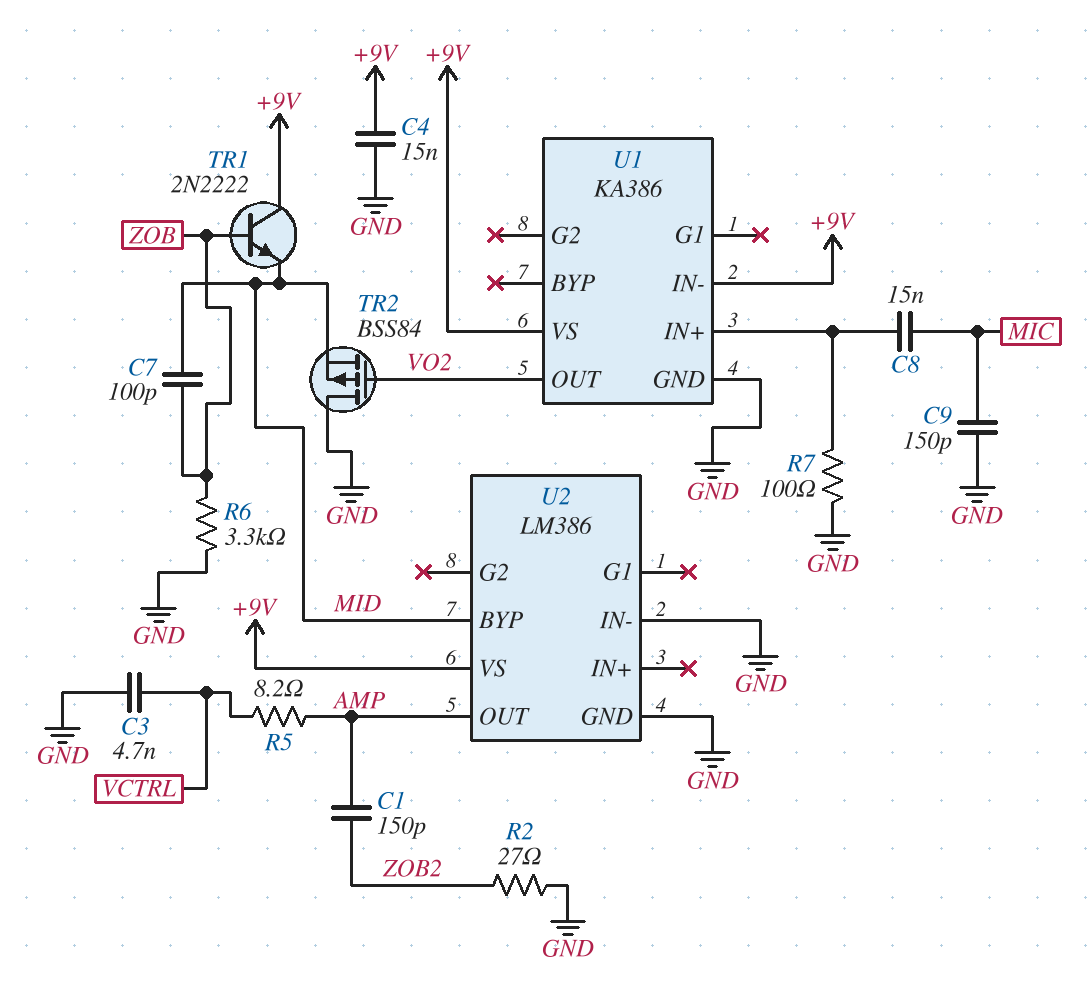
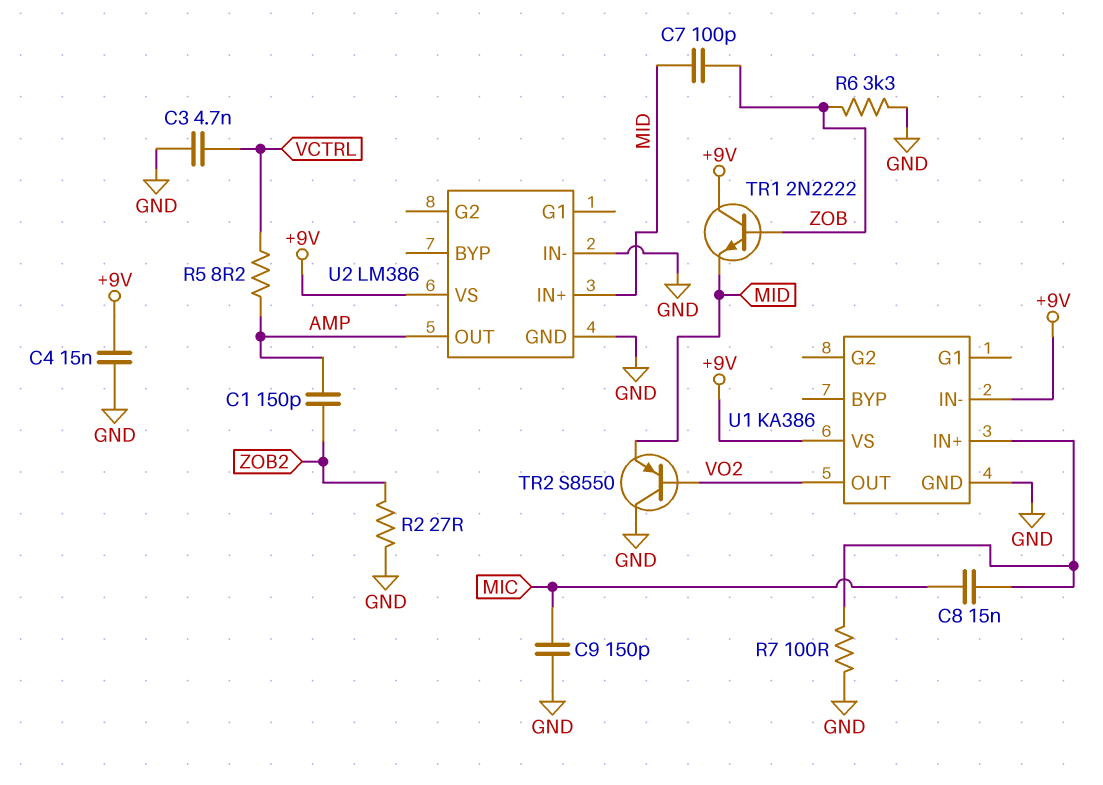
TR2: PMOS BSS84 (G VO2, D GND, S MID) -> PNP S8550 (B VO2, C GND, E MID)
U2 pin BYP: MID -> none
U2 pin IN+: none -> MID

